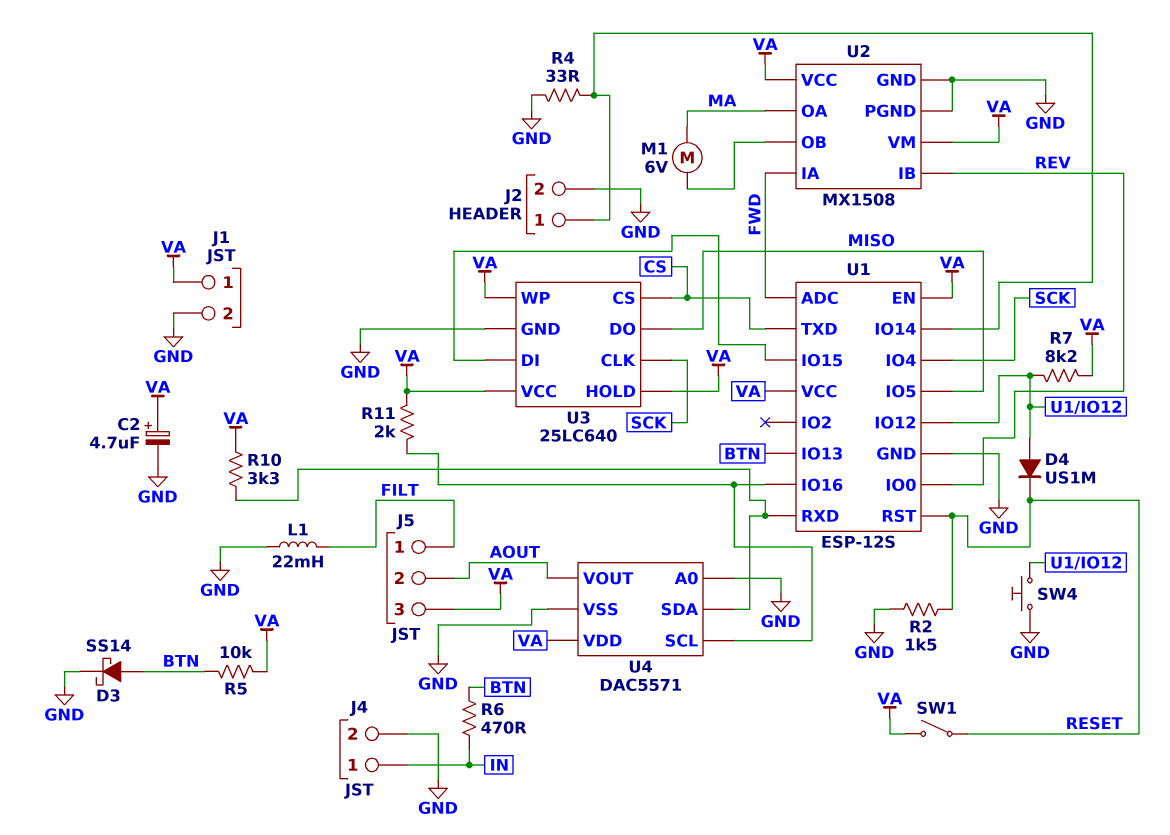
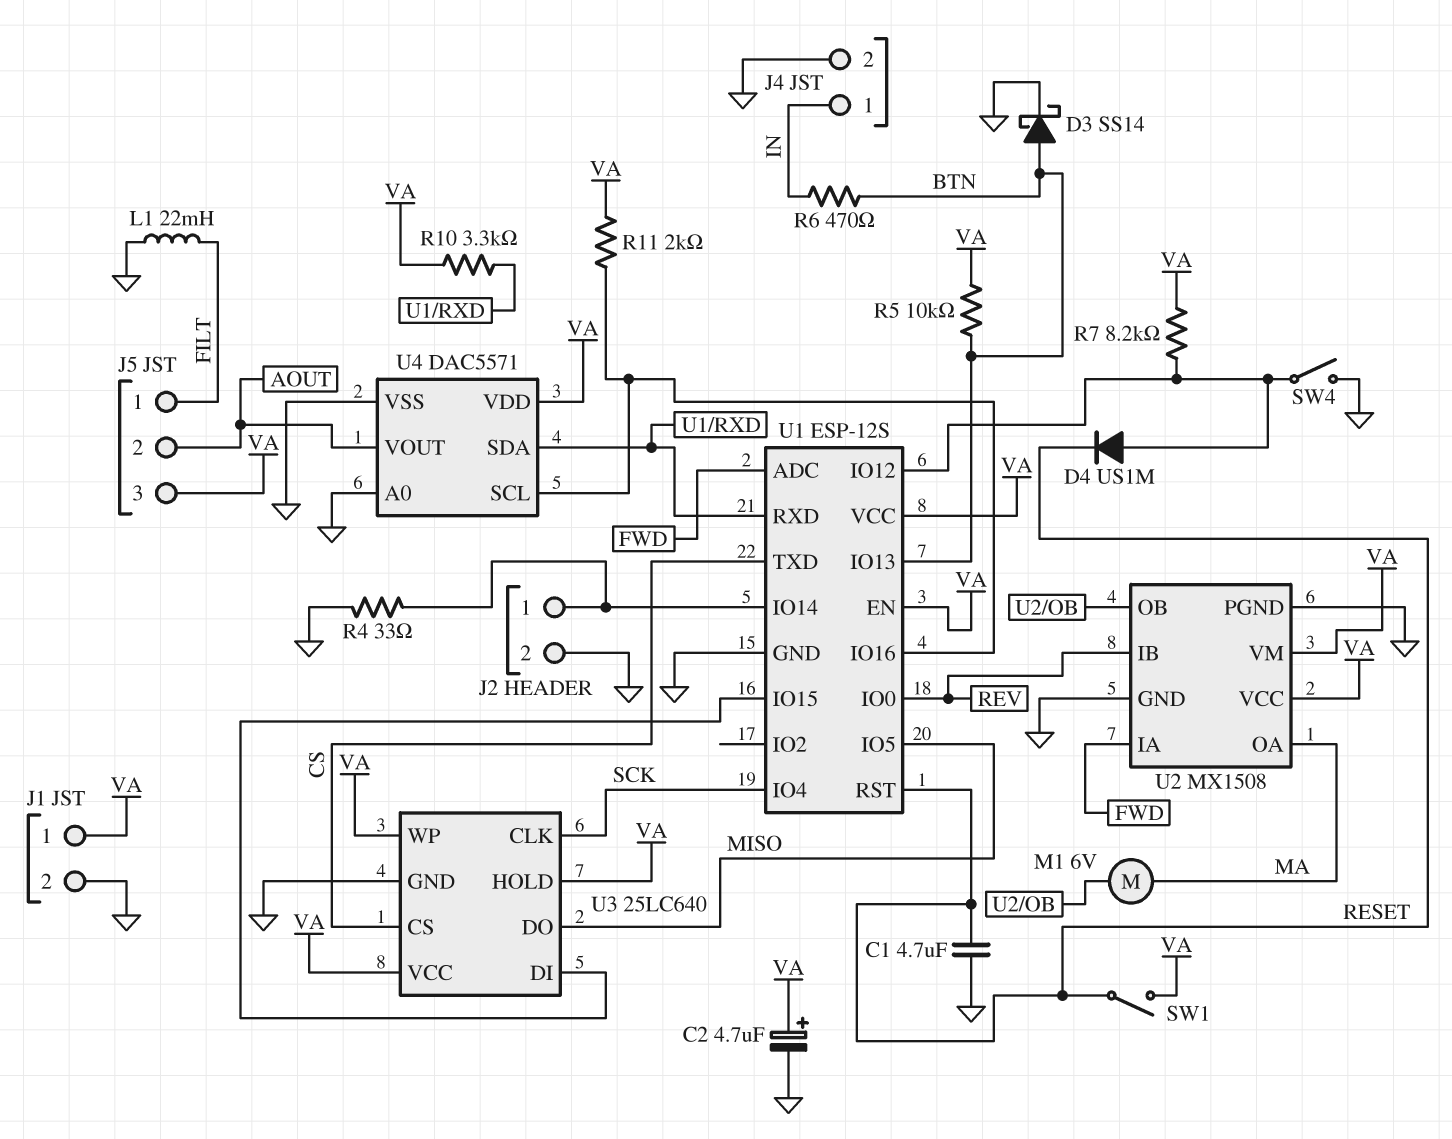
C1: none -> 4.7uF (GND, RESET)
R2: 1.5k (GND, RESET) -> none
SW4: button (GND, U1/IO12) -> switch (GND, U1/IO12)

